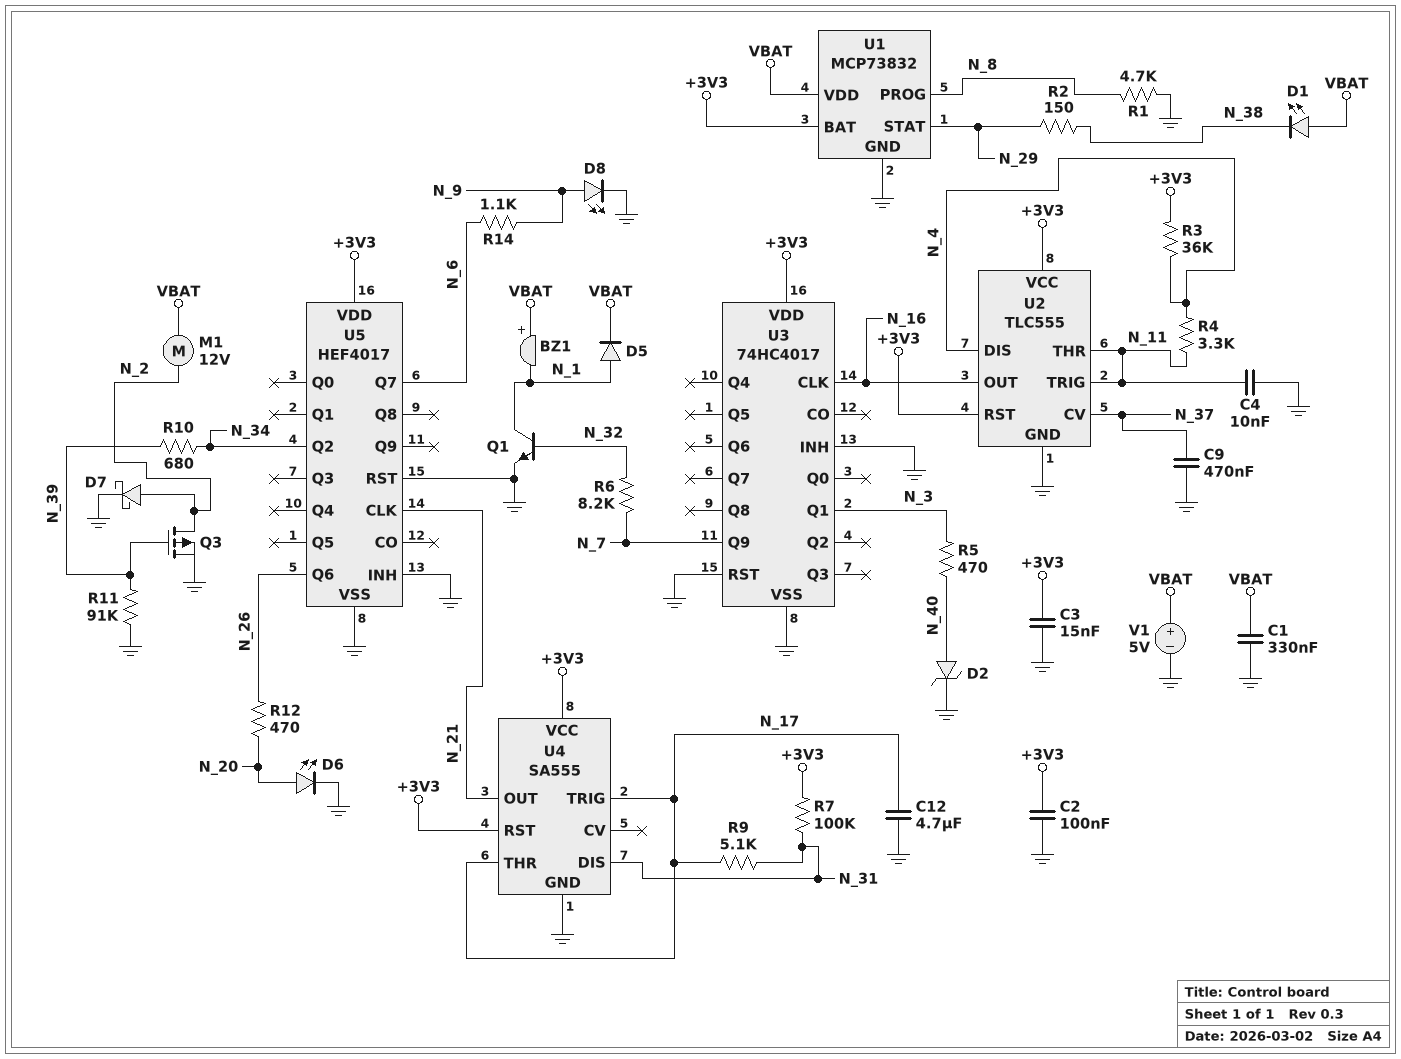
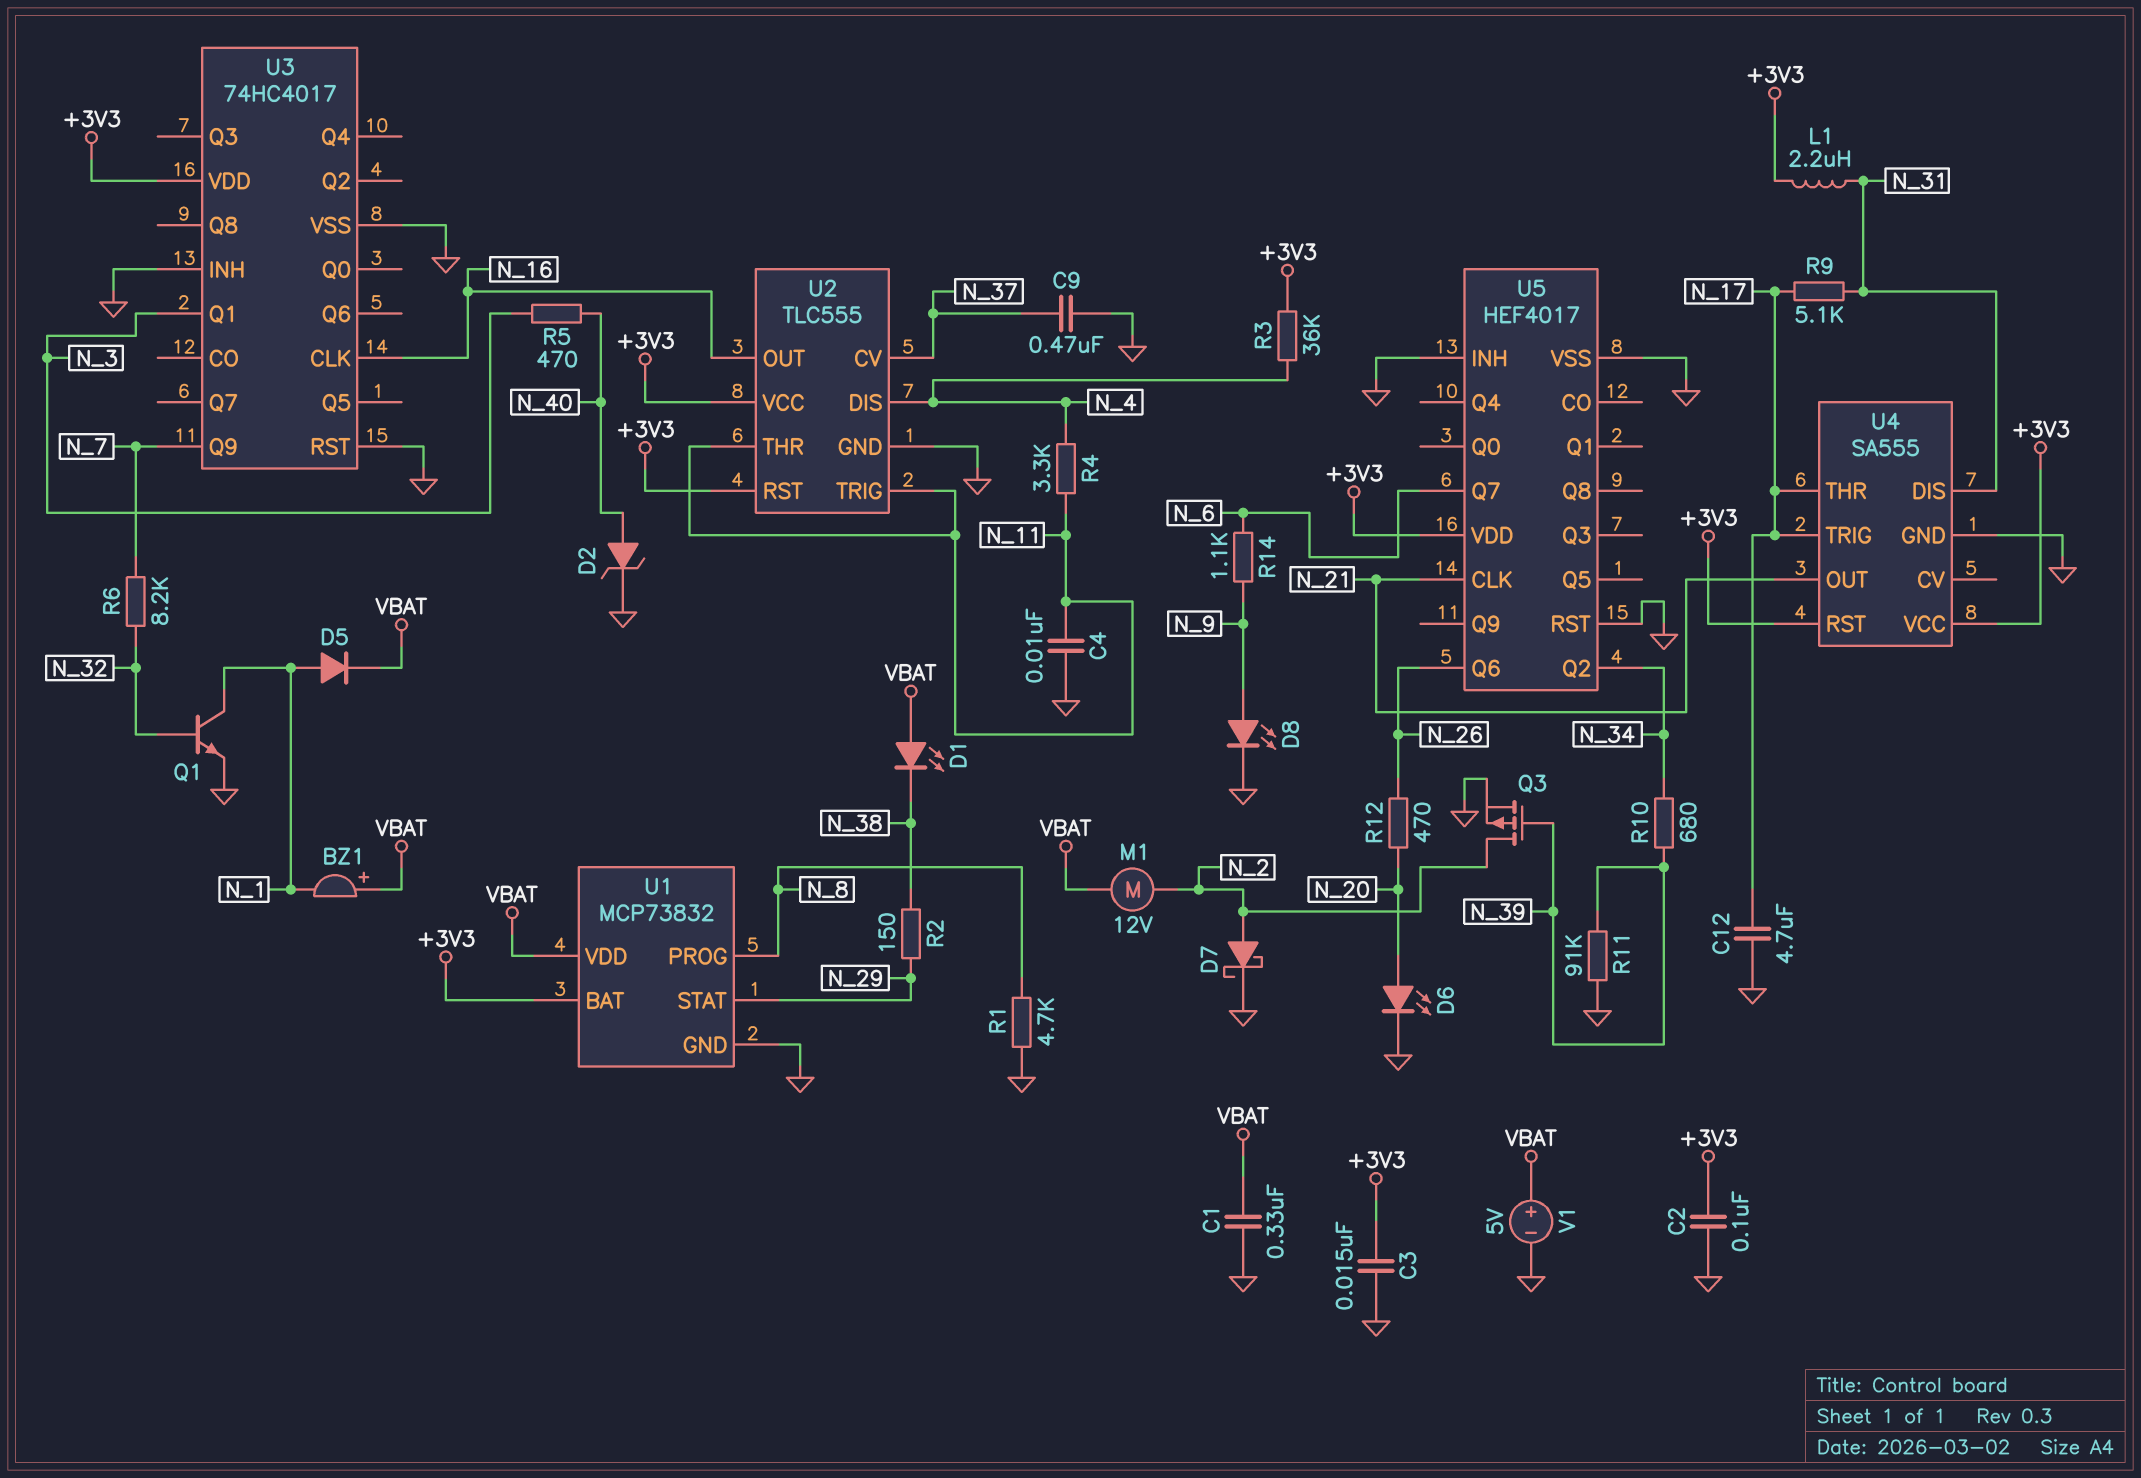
L1: none -> 2.2uH (+3V3, N_31)
R7: 100k (+3V3, N_31) -> none

